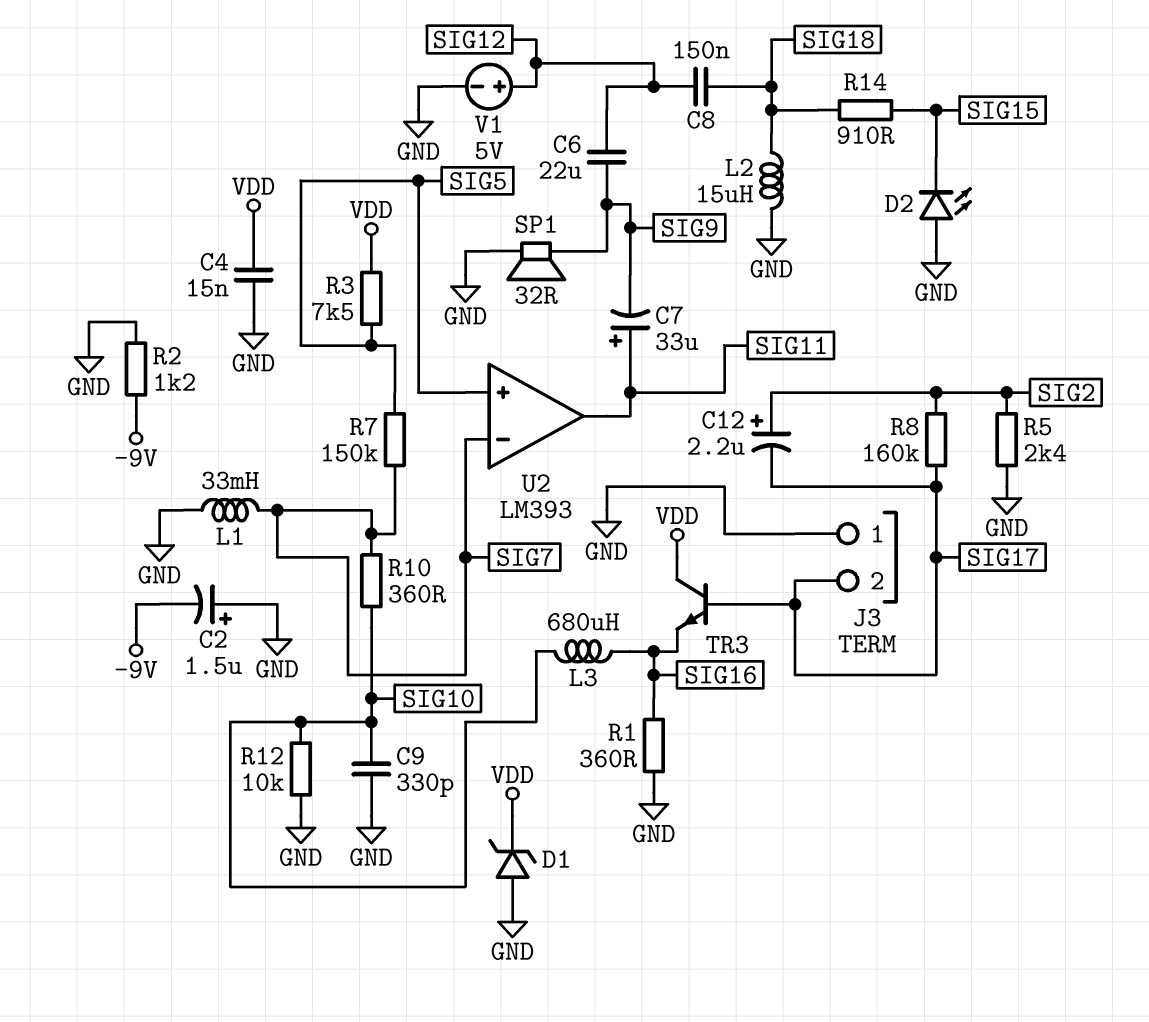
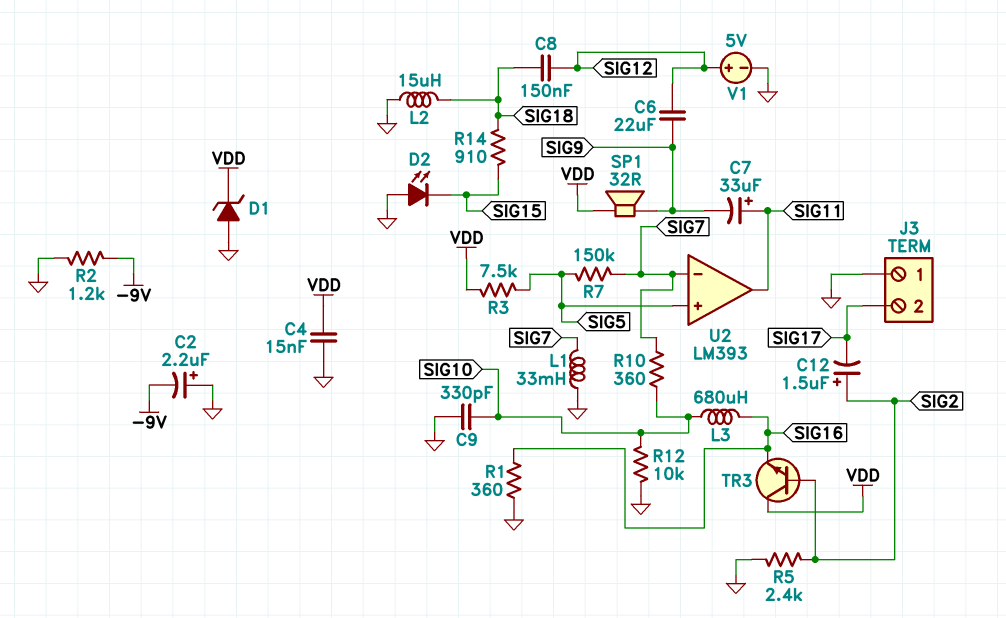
C2: 1.5uF (plus GND, minus -9V) -> 2.2uF (plus GND, minus -9V)
C12: 2.2uF (plus SIG2, minus SIG17) -> 1.5uF (plus SIG2, minus SIG17)
R8: 160k (SIG2, SIG17) -> none
SP1: speaker 32R (GND, SIG9) -> speaker 32R (SIG9, VDD)
TR3: NPN (B SIG17, C VDD, E SIG16) -> NPN (B SIG2, C VDD, E SIG16)

